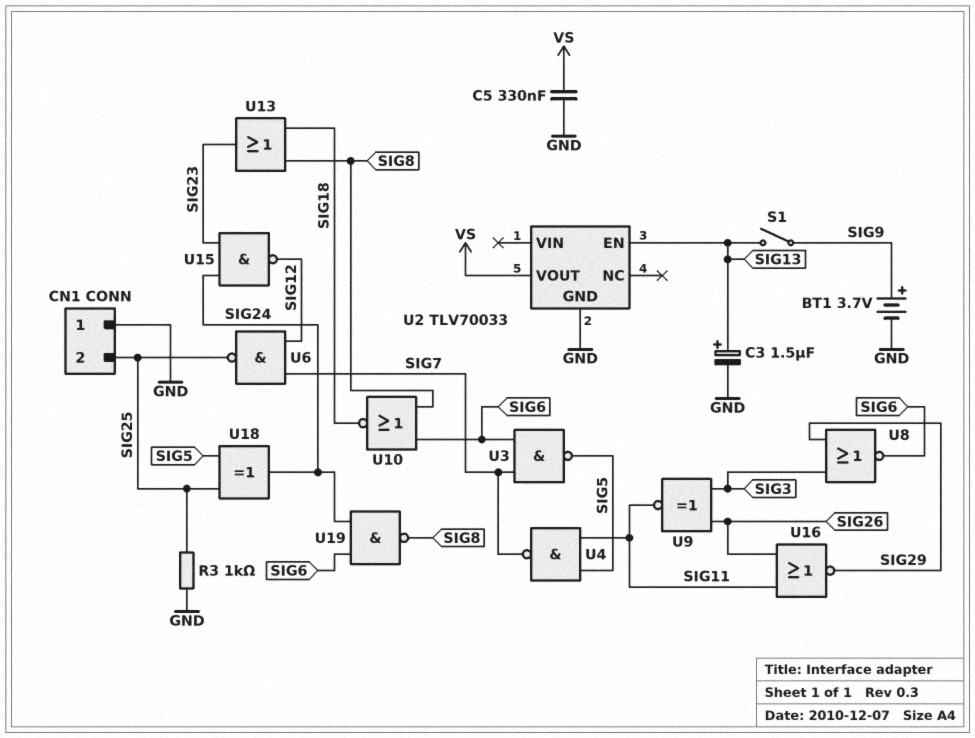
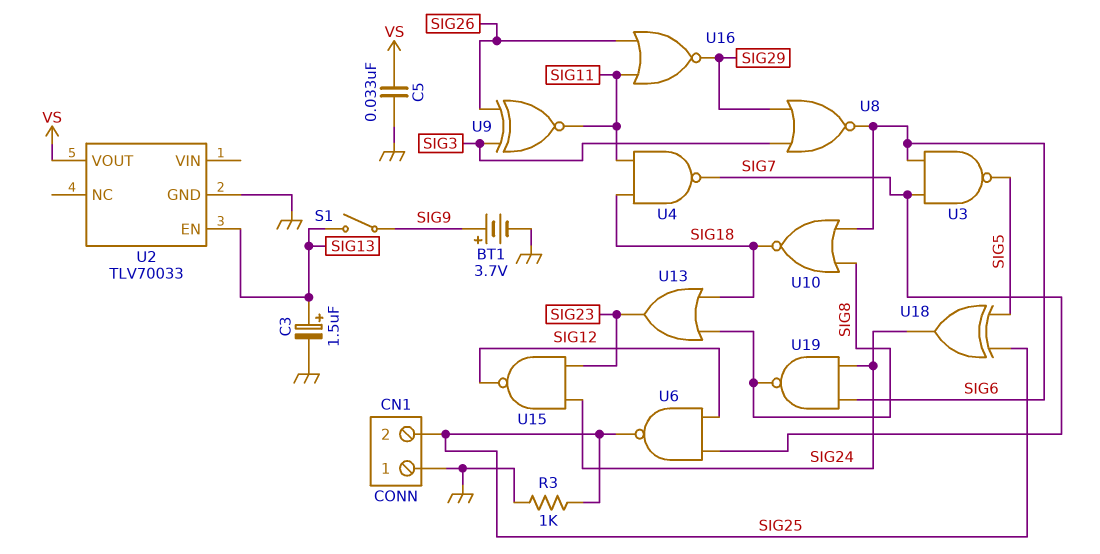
C5: 330nF (GND, VS) -> 33nF (GND, VS)
U4: NAND (in SIG5, in SIG11, out SIG7) -> NAND (in SIG11, in SIG18, out SIG7)

